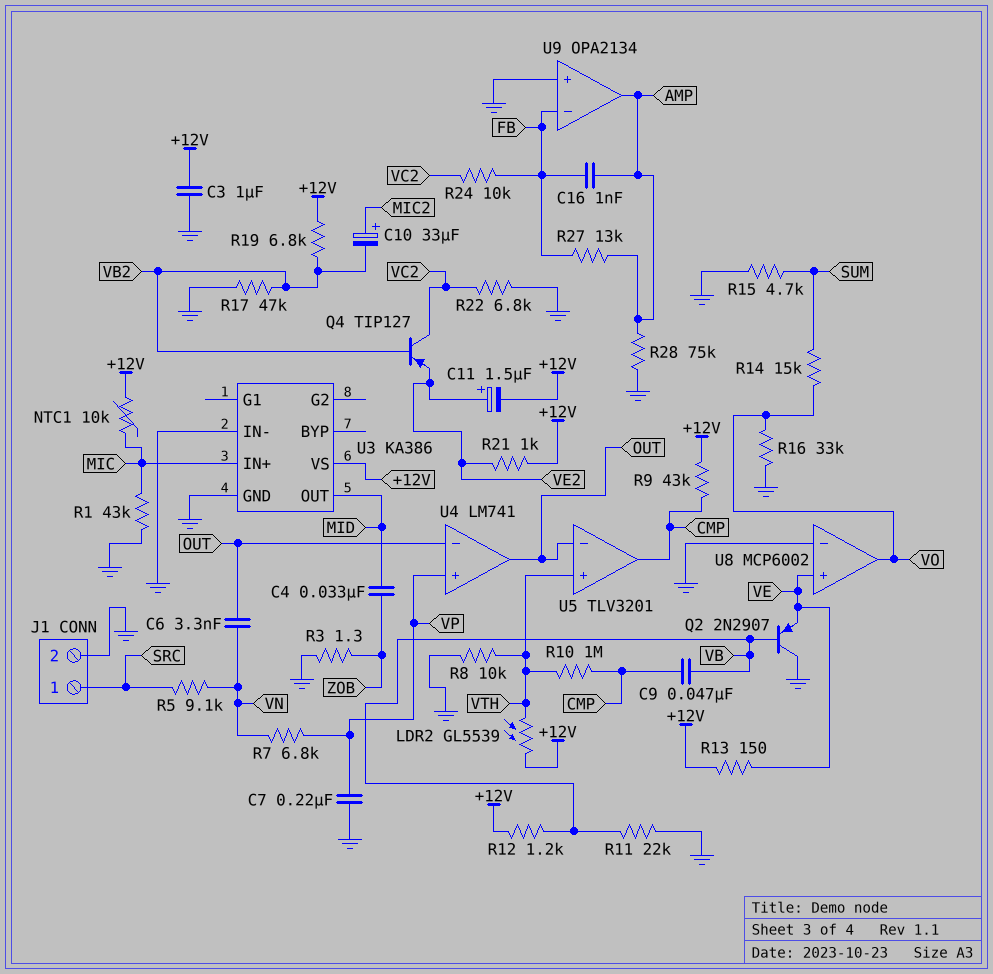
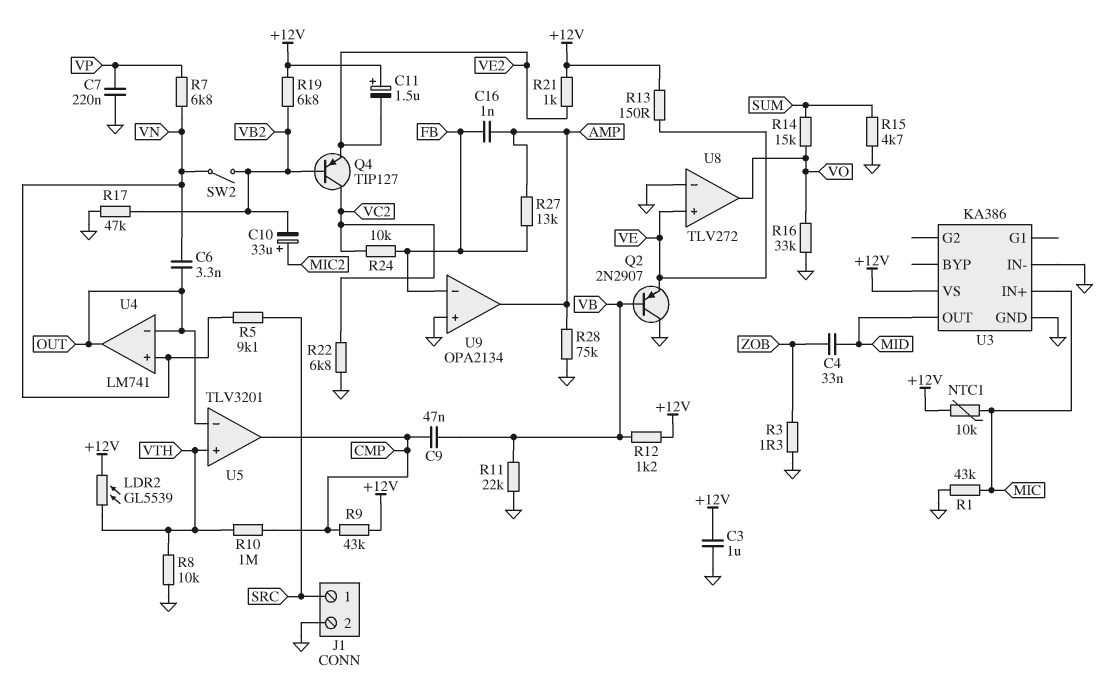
C11: 1.5uF (plus VE2, minus +12V) -> 1.5uF (plus +12V, minus VE2)
SW2: none -> switch (VB2, VN)
U4 pin in+: VP -> VN
U8: MCP6002 -> TLV272

